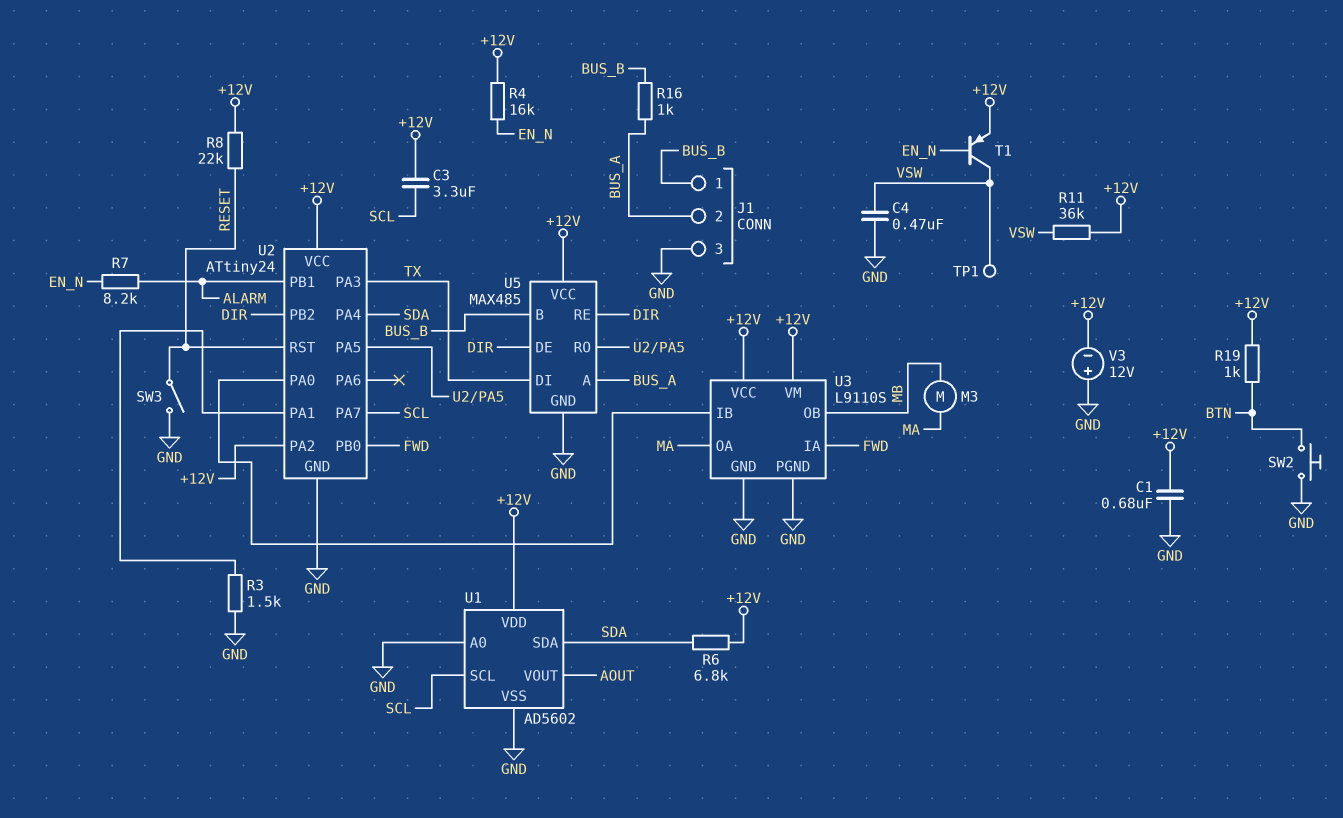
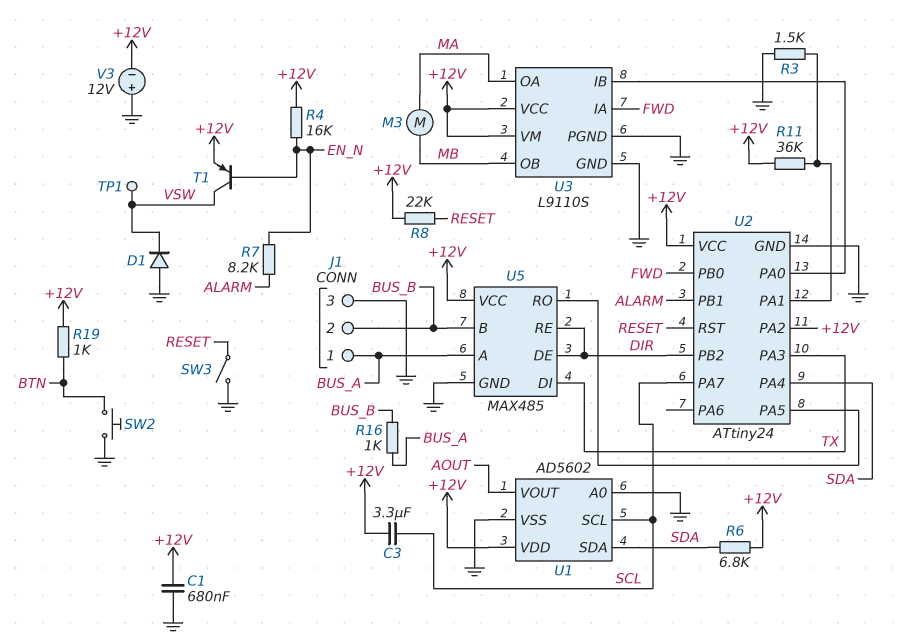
C4: 470nF (GND, VSW) -> none
D1: none -> diode (A GND, K VSW)
J1 pin 1: BUS_B -> BUS_A
J1 pin 2: BUS_A -> BUS_B
R11: 36k (+12V, VSW) -> 36k (+12V, U2/PA1)

